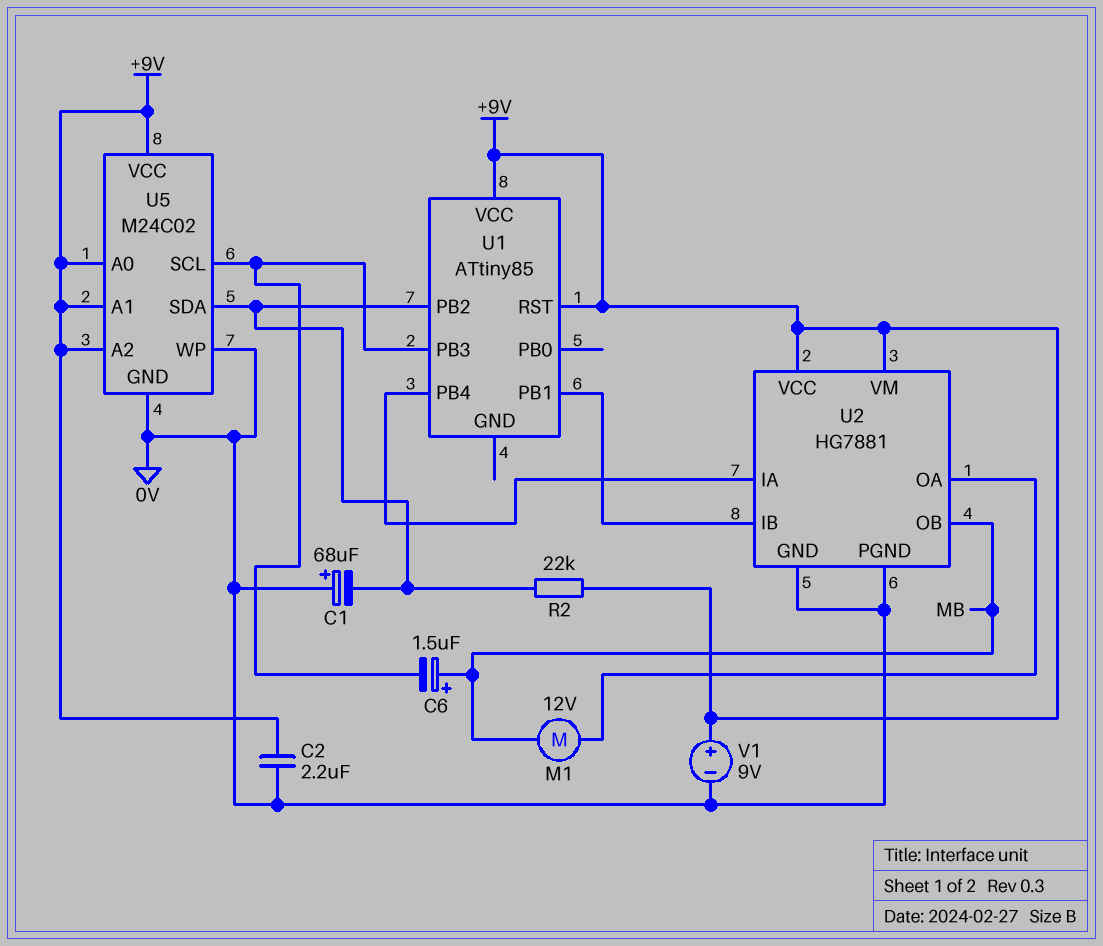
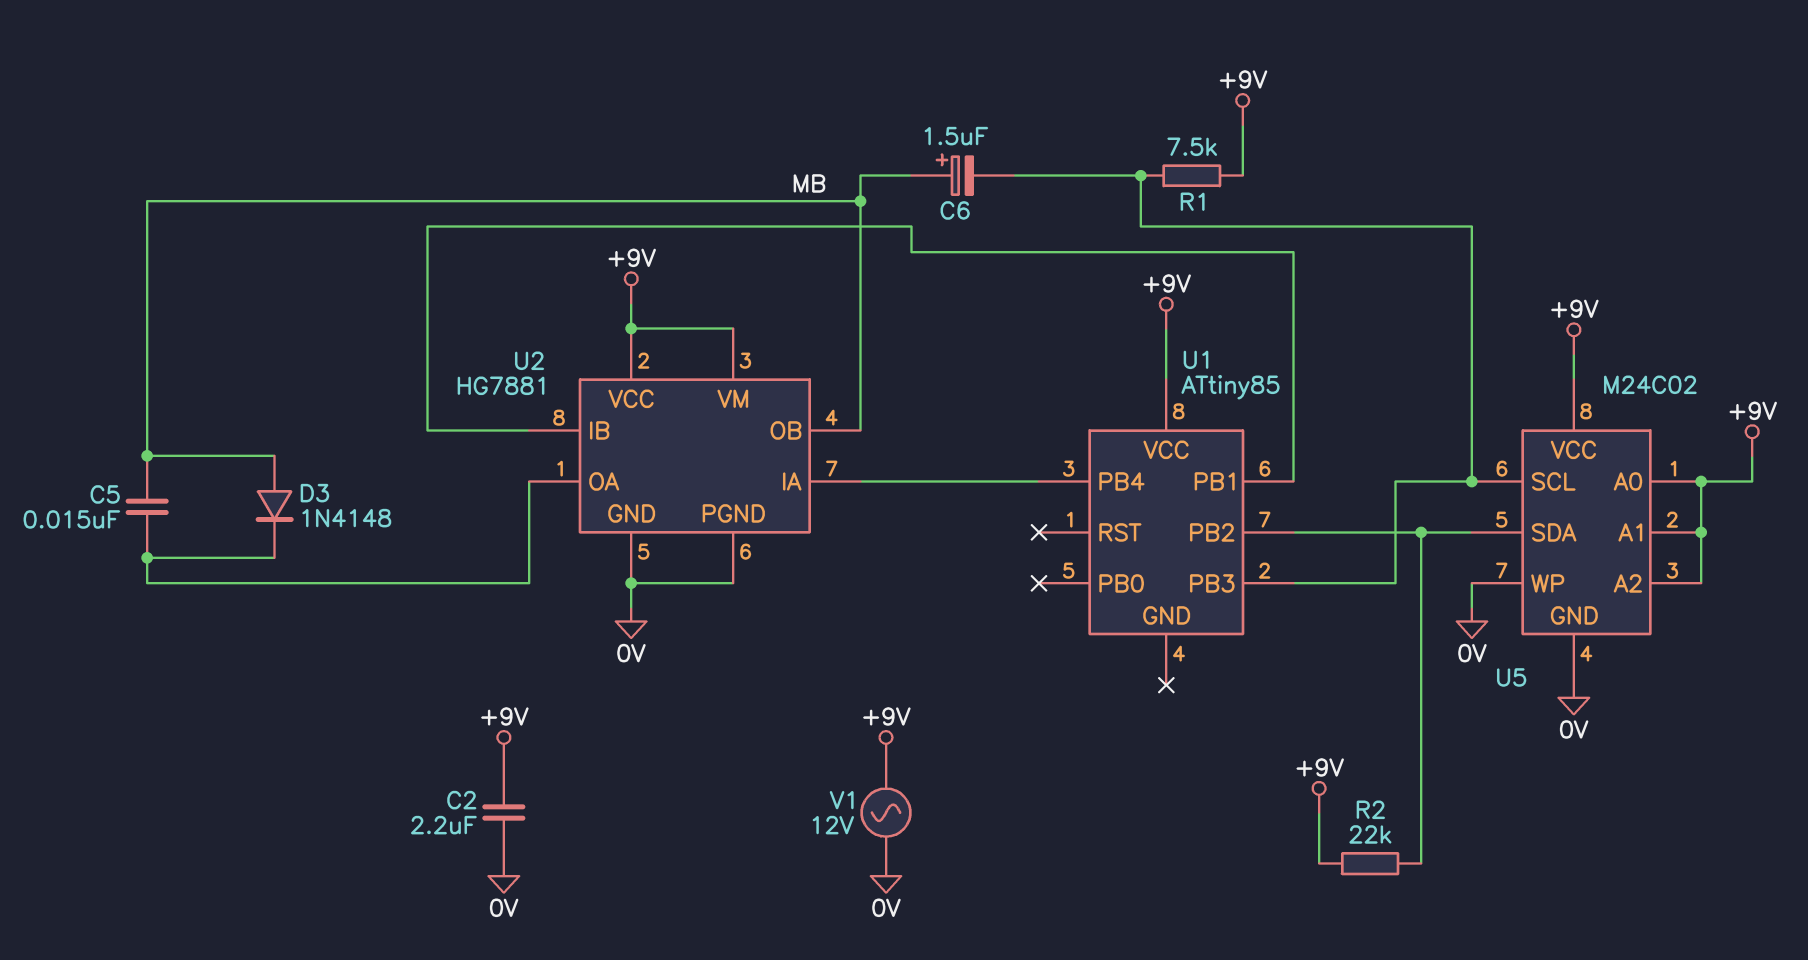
C1: 68uF (plus 0V, minus U1/PB2) -> none
C5: none -> 15nF (MB, U2/OA)
D3: none -> diode 1N4148 (A MB, K U2/OA)
M1: motor 12V (MB, U2/OA) -> none
R1: none -> 7.5k (+9V, U1/PB3)
U1 pin RST: +9V -> none
V1: 9V (plus +9V, minus 0V) -> AC 12V (+9V, 0V)

